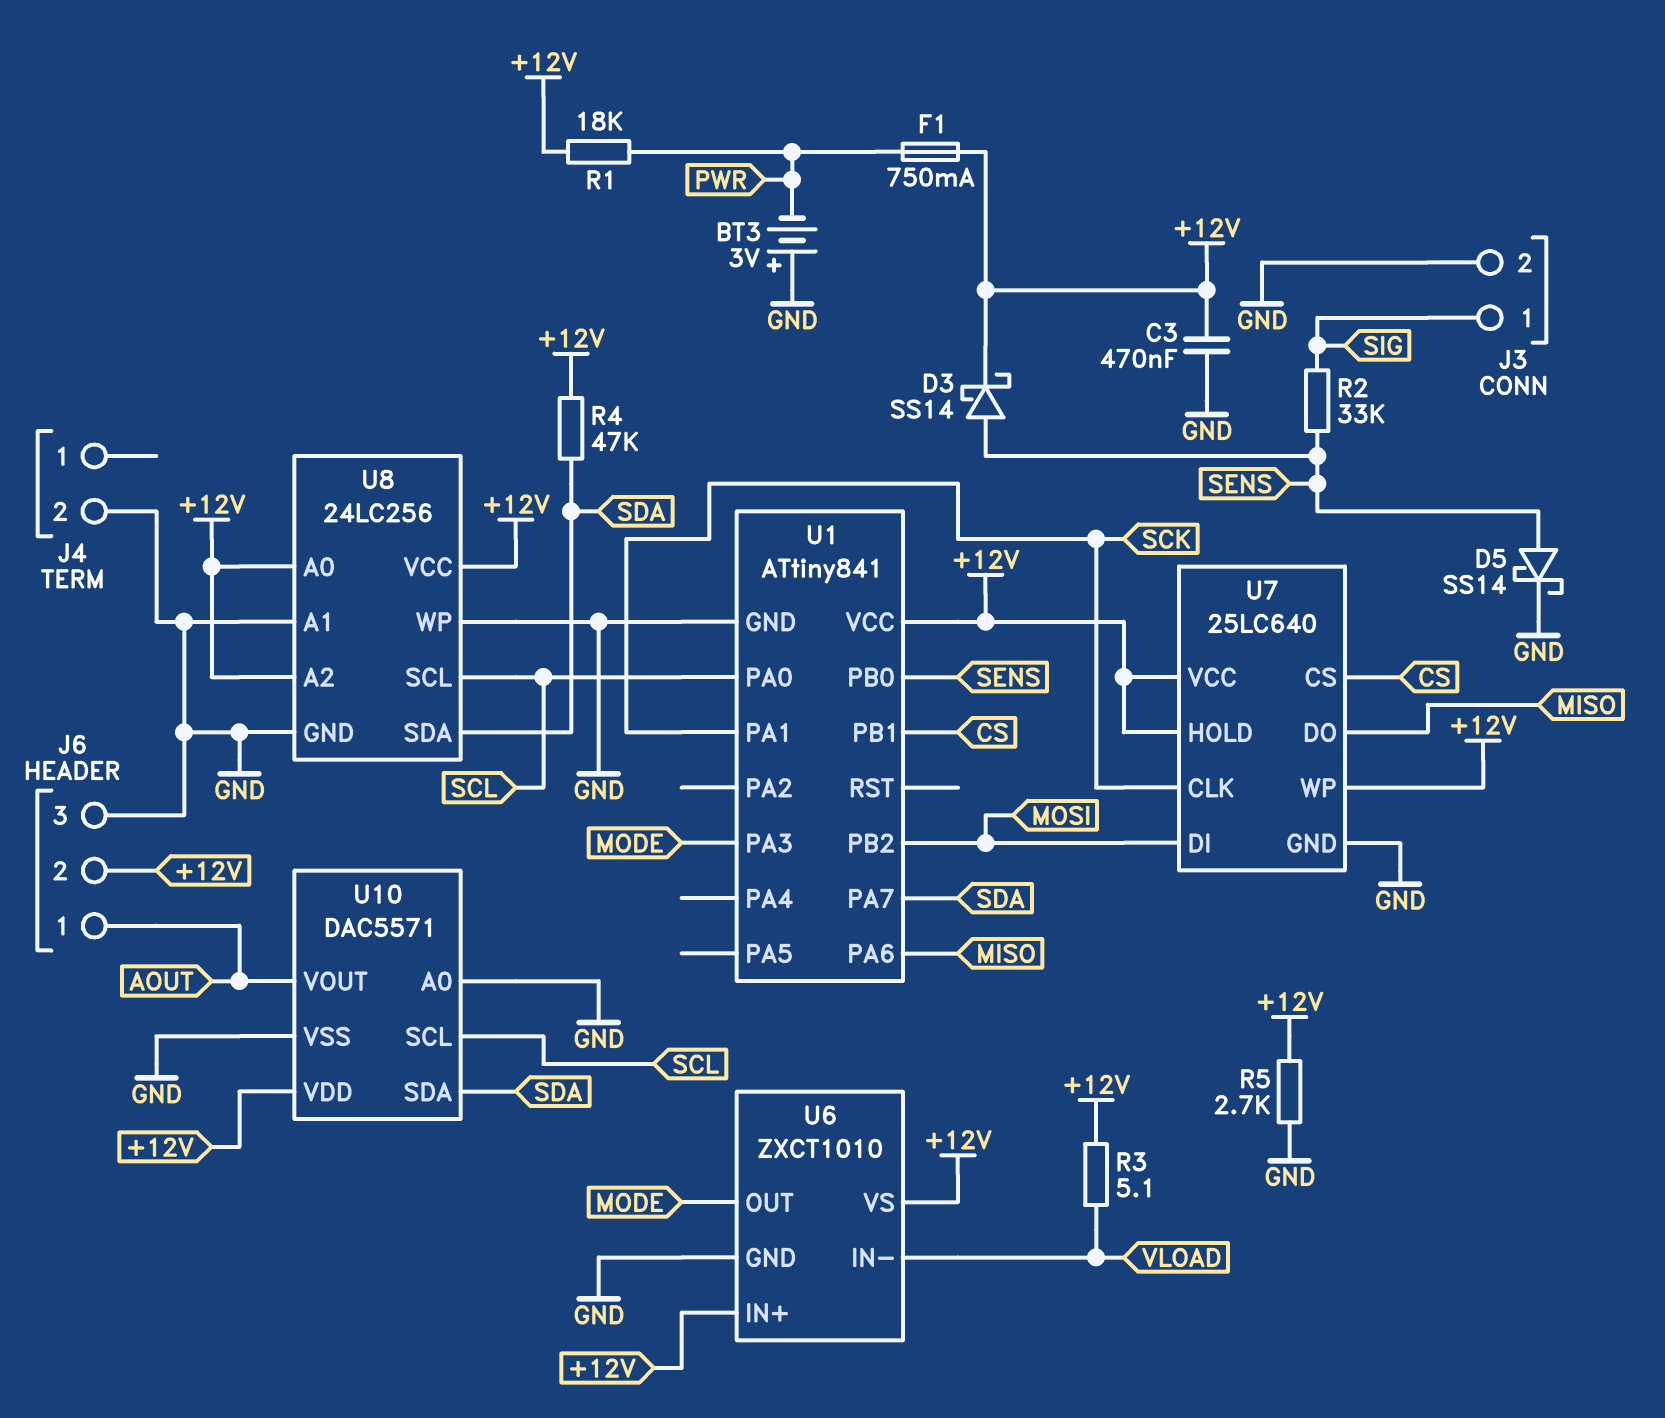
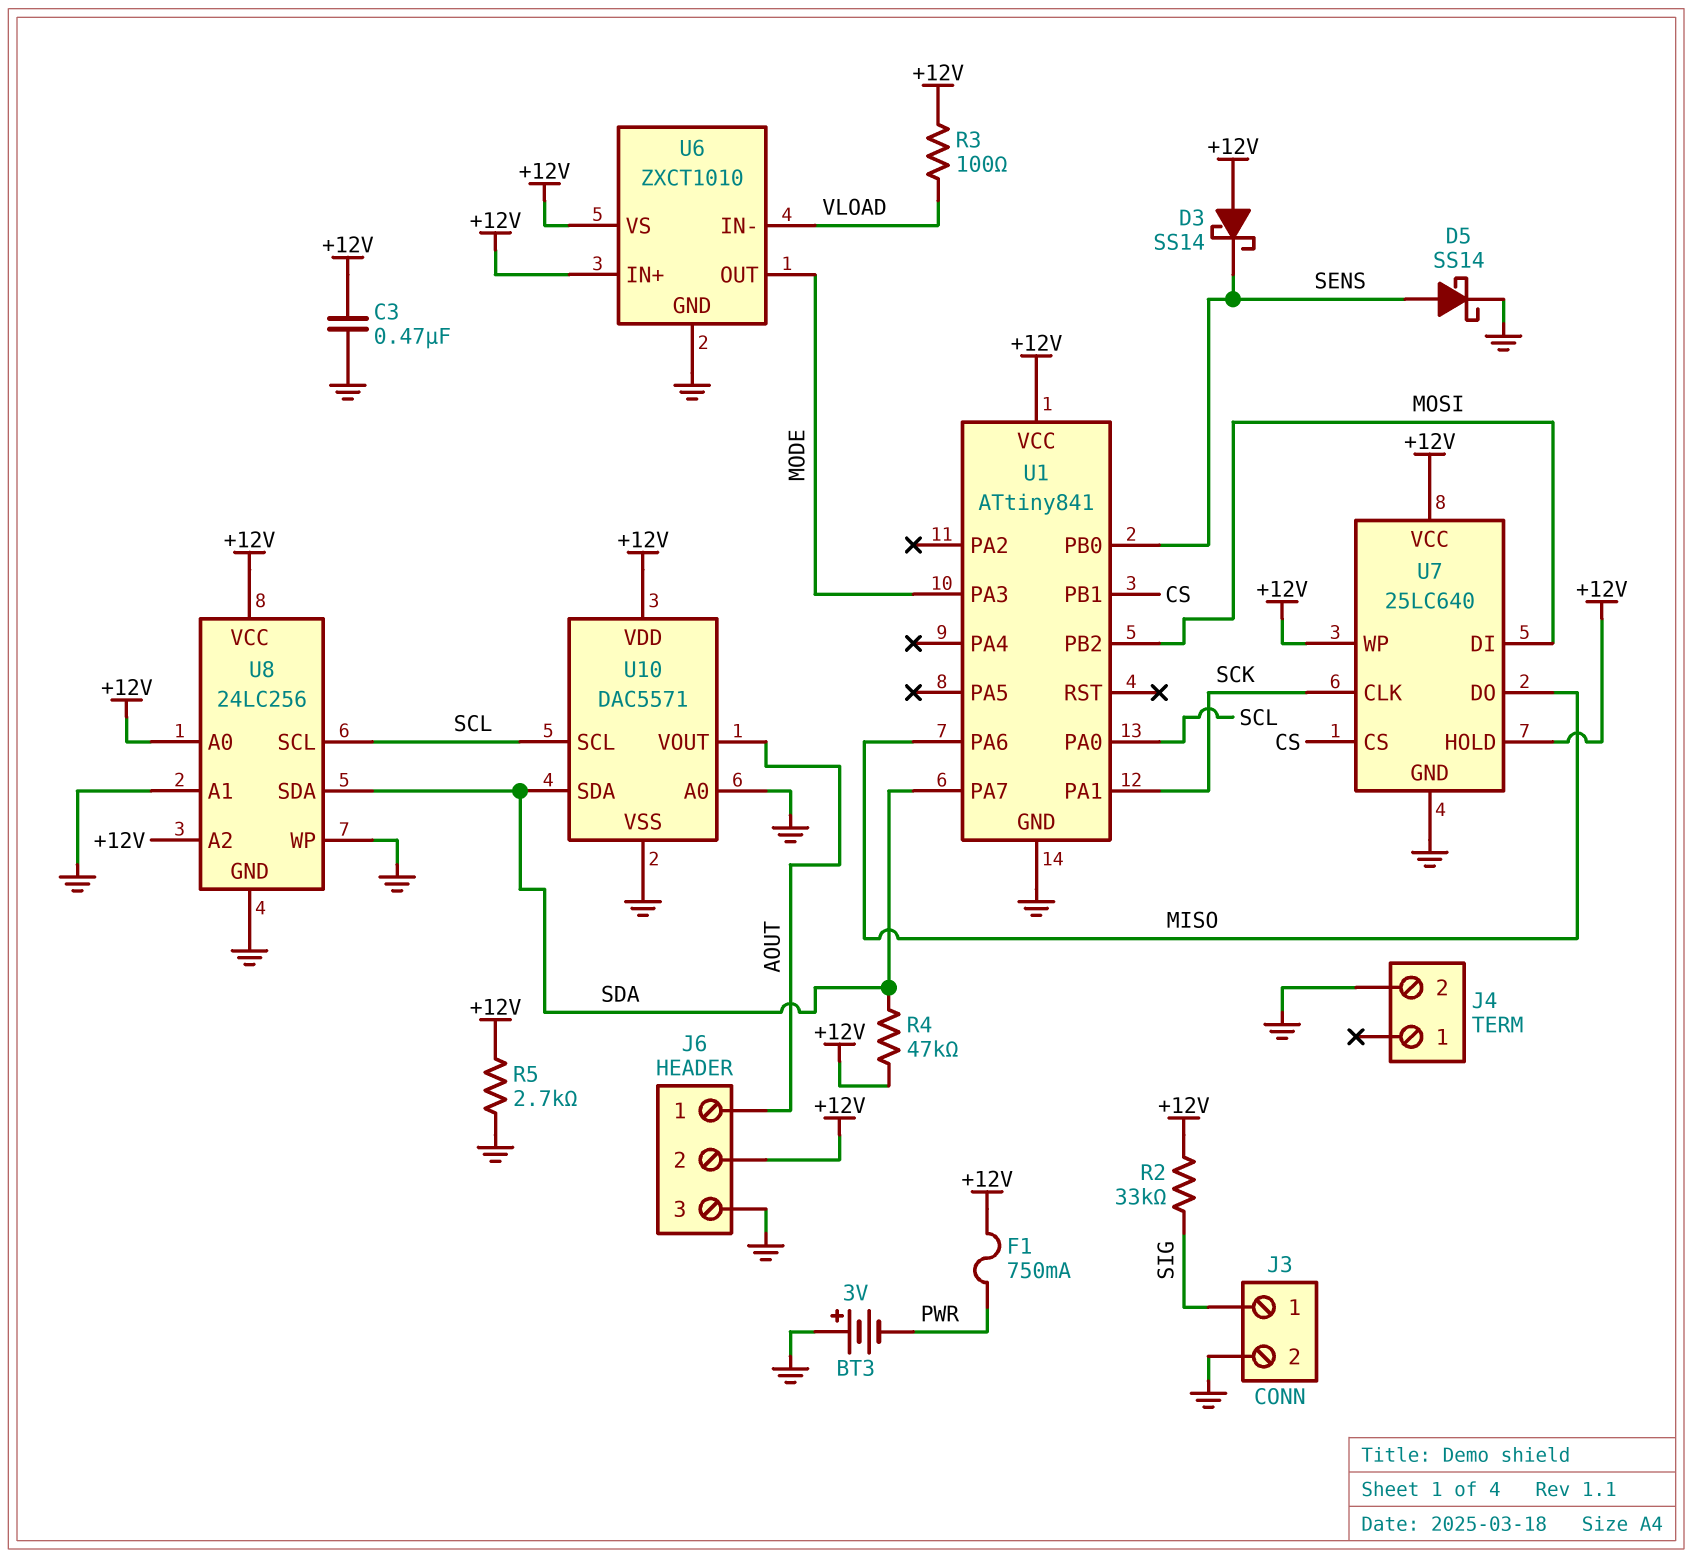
D3: schottky SS14 (A SENS, K +12V) -> schottky SS14 (A +12V, K SENS)
R1: 18k (+12V, PWR) -> none
R2: 33k (SENS, SIG) -> 33k (+12V, SIG)
R3: 5.1 (+12V, VLOAD) -> 100 (+12V, VLOAD)

